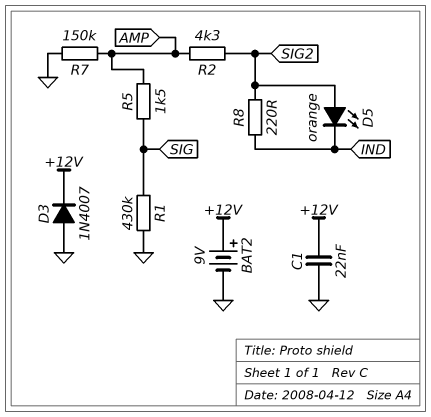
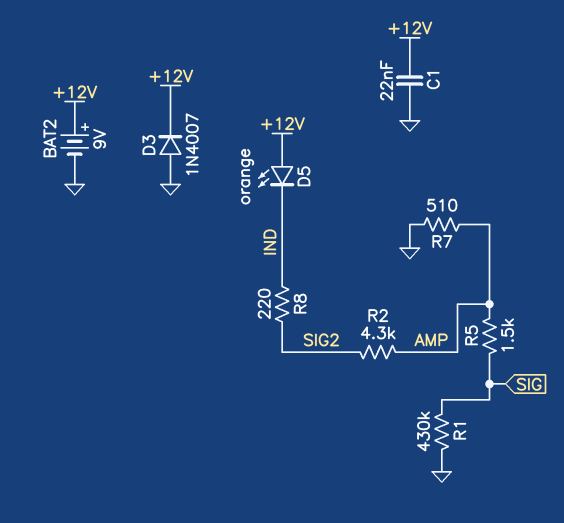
D5: LED orange (A SIG2, K IND) -> LED orange (A +12V, K IND)
R7: 150k (AMP, GND) -> 510 (AMP, GND)

